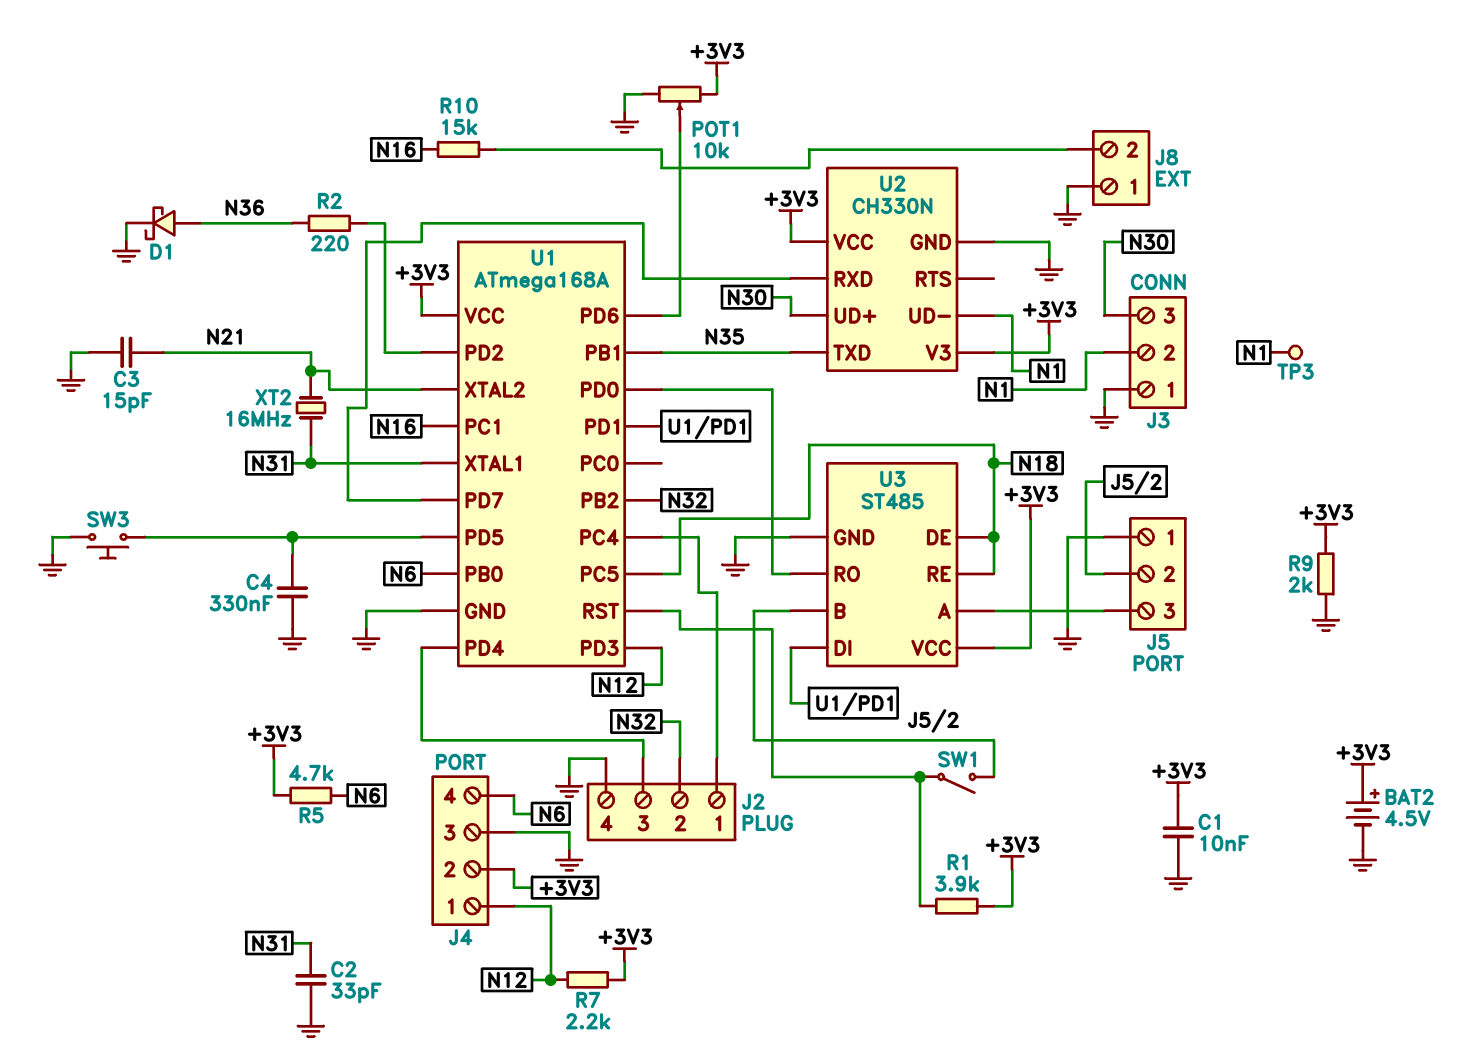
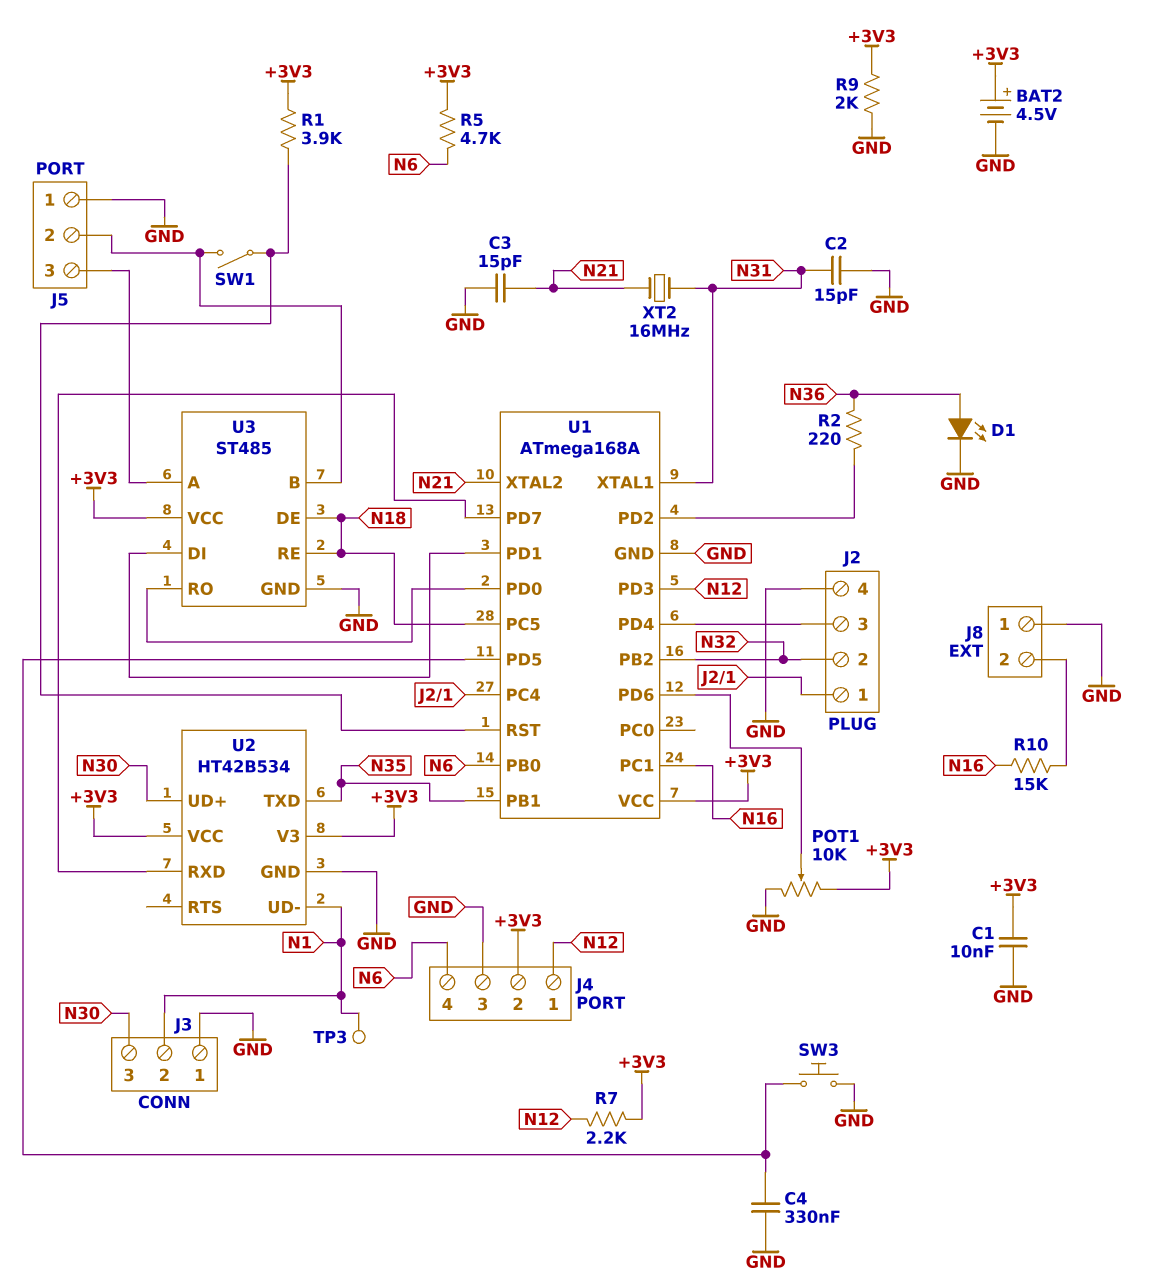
C2: 33pF (GND, N31) -> 15pF (GND, N31)
D1: schottky (A N36, K GND) -> LED (A N36, K GND)
U2: CH330N -> HT42B534

